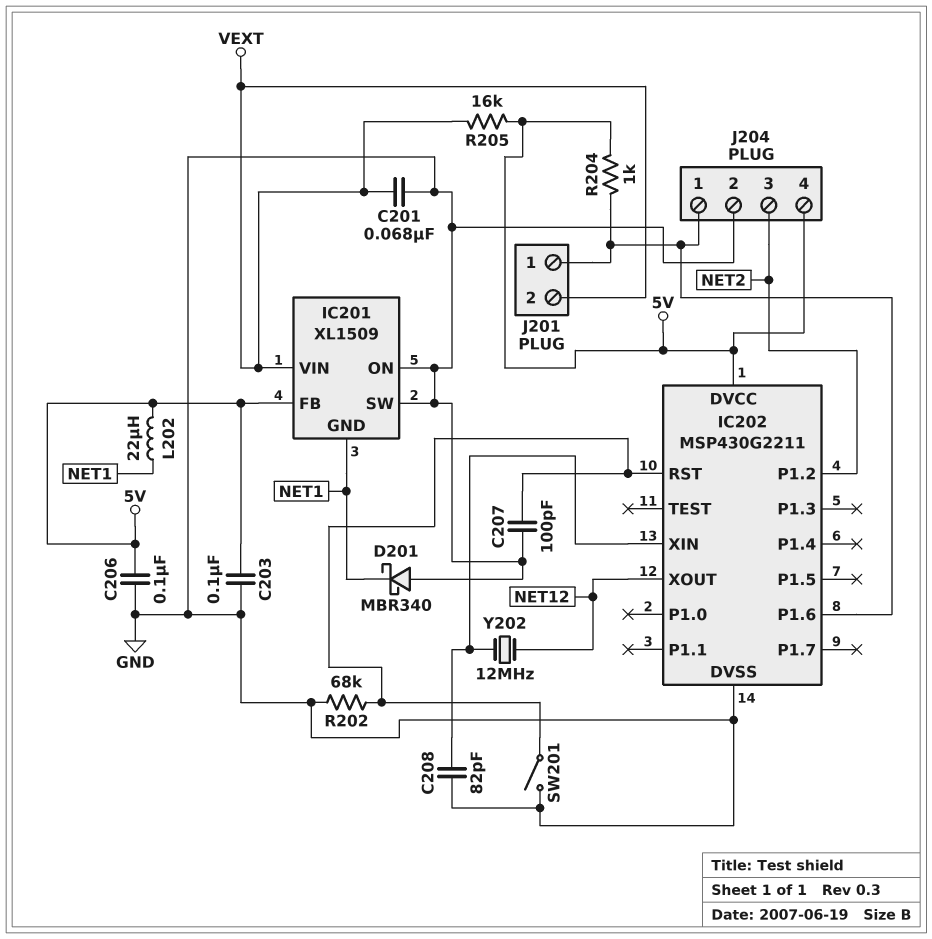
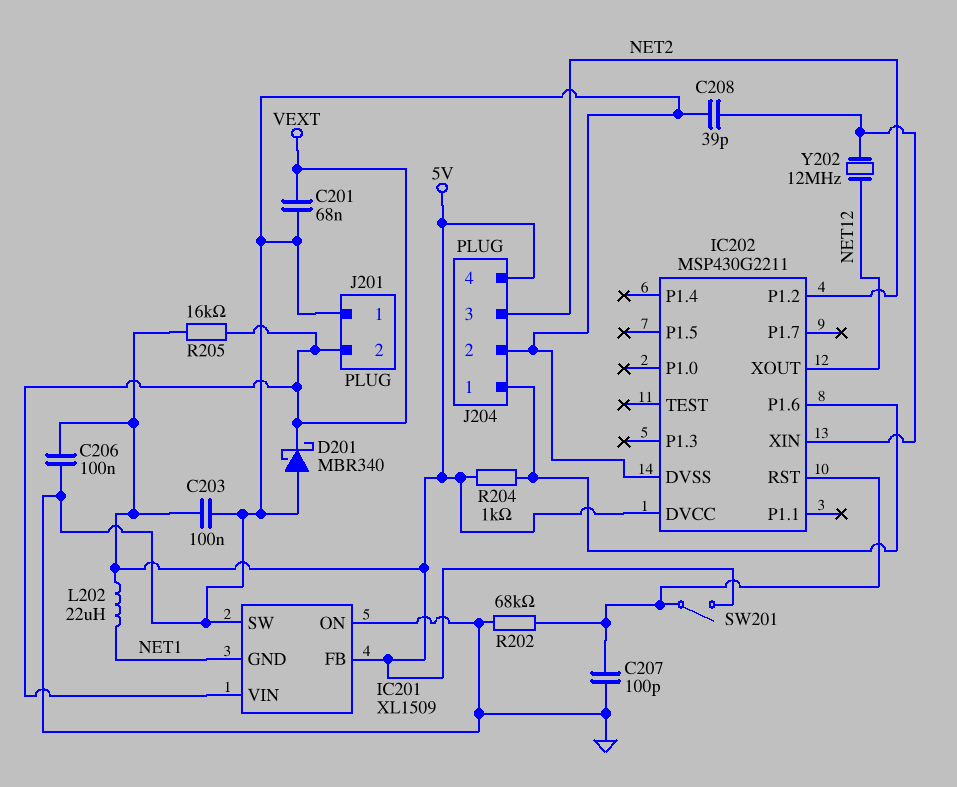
C208: 82pF (GND, IC202/XIN) -> 39pF (GND, IC202/XIN)
D201: schottky MBR340 (A GND, K NET1) -> schottky MBR340 (A GND, K VEXT)
J201 pin 1: IC202/P1.6 -> GND
SW201: switch (GND, IC202/RST) -> switch (5V, IC202/RST)

